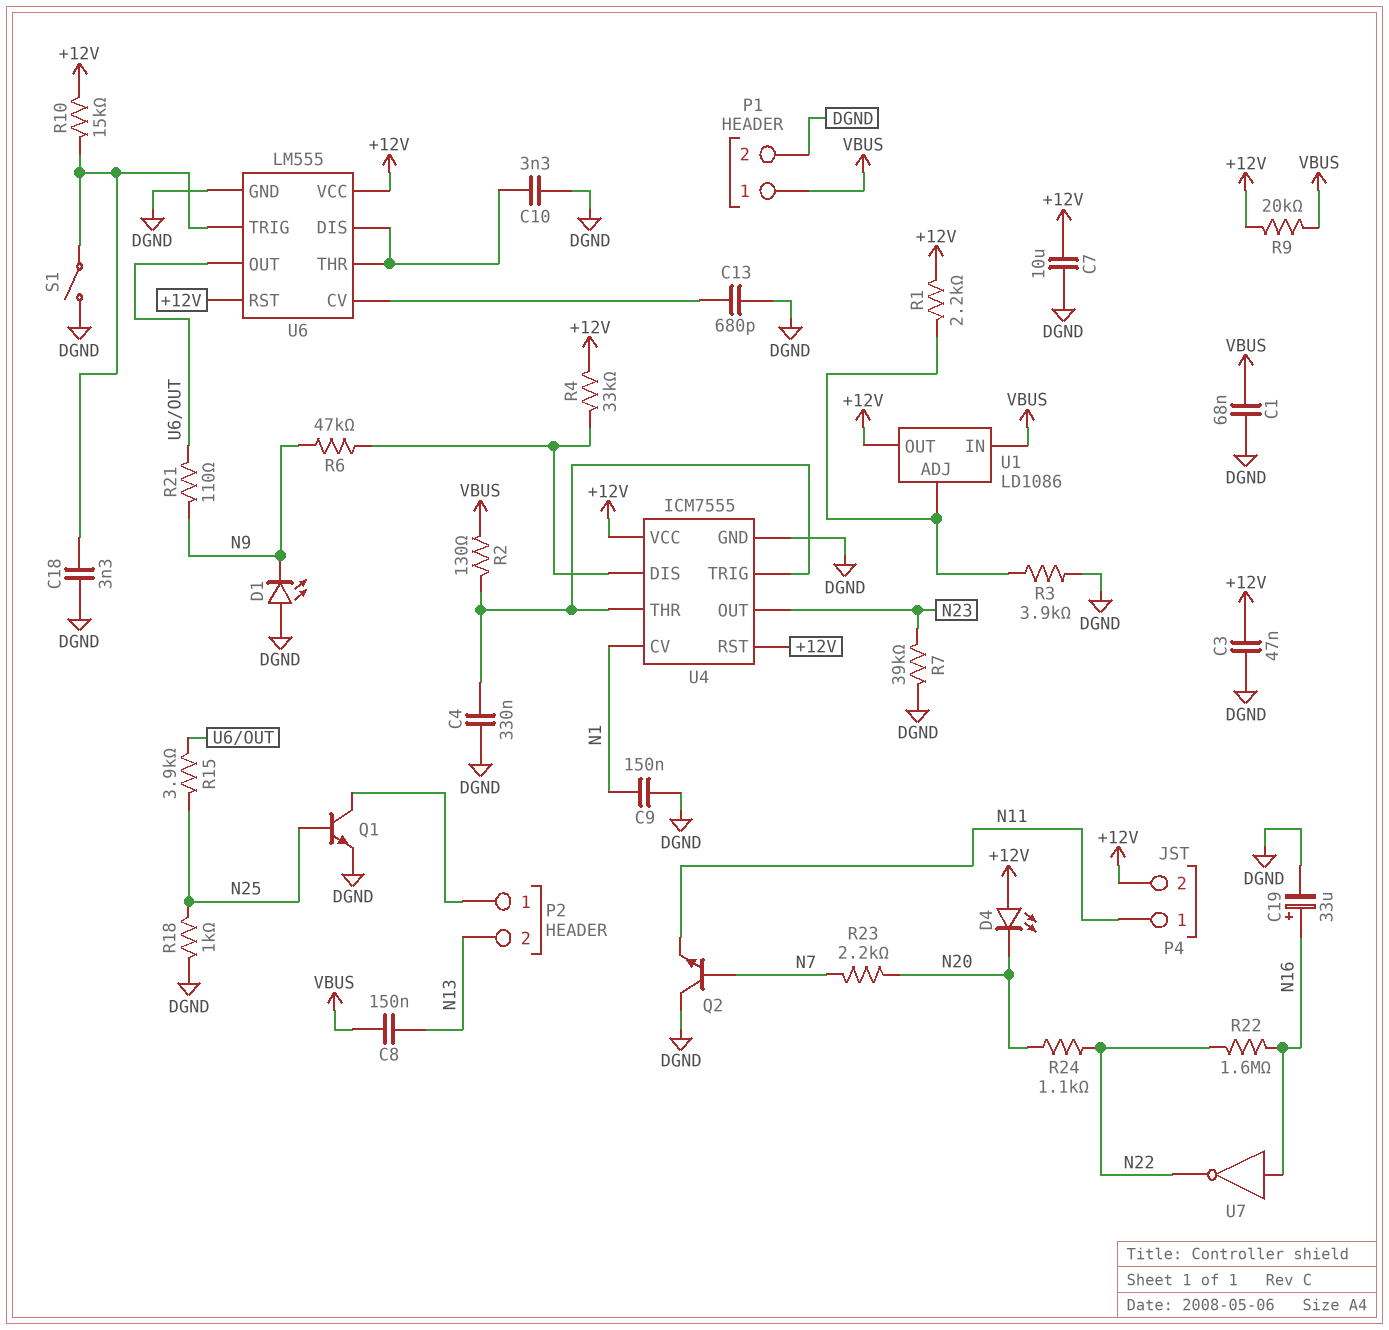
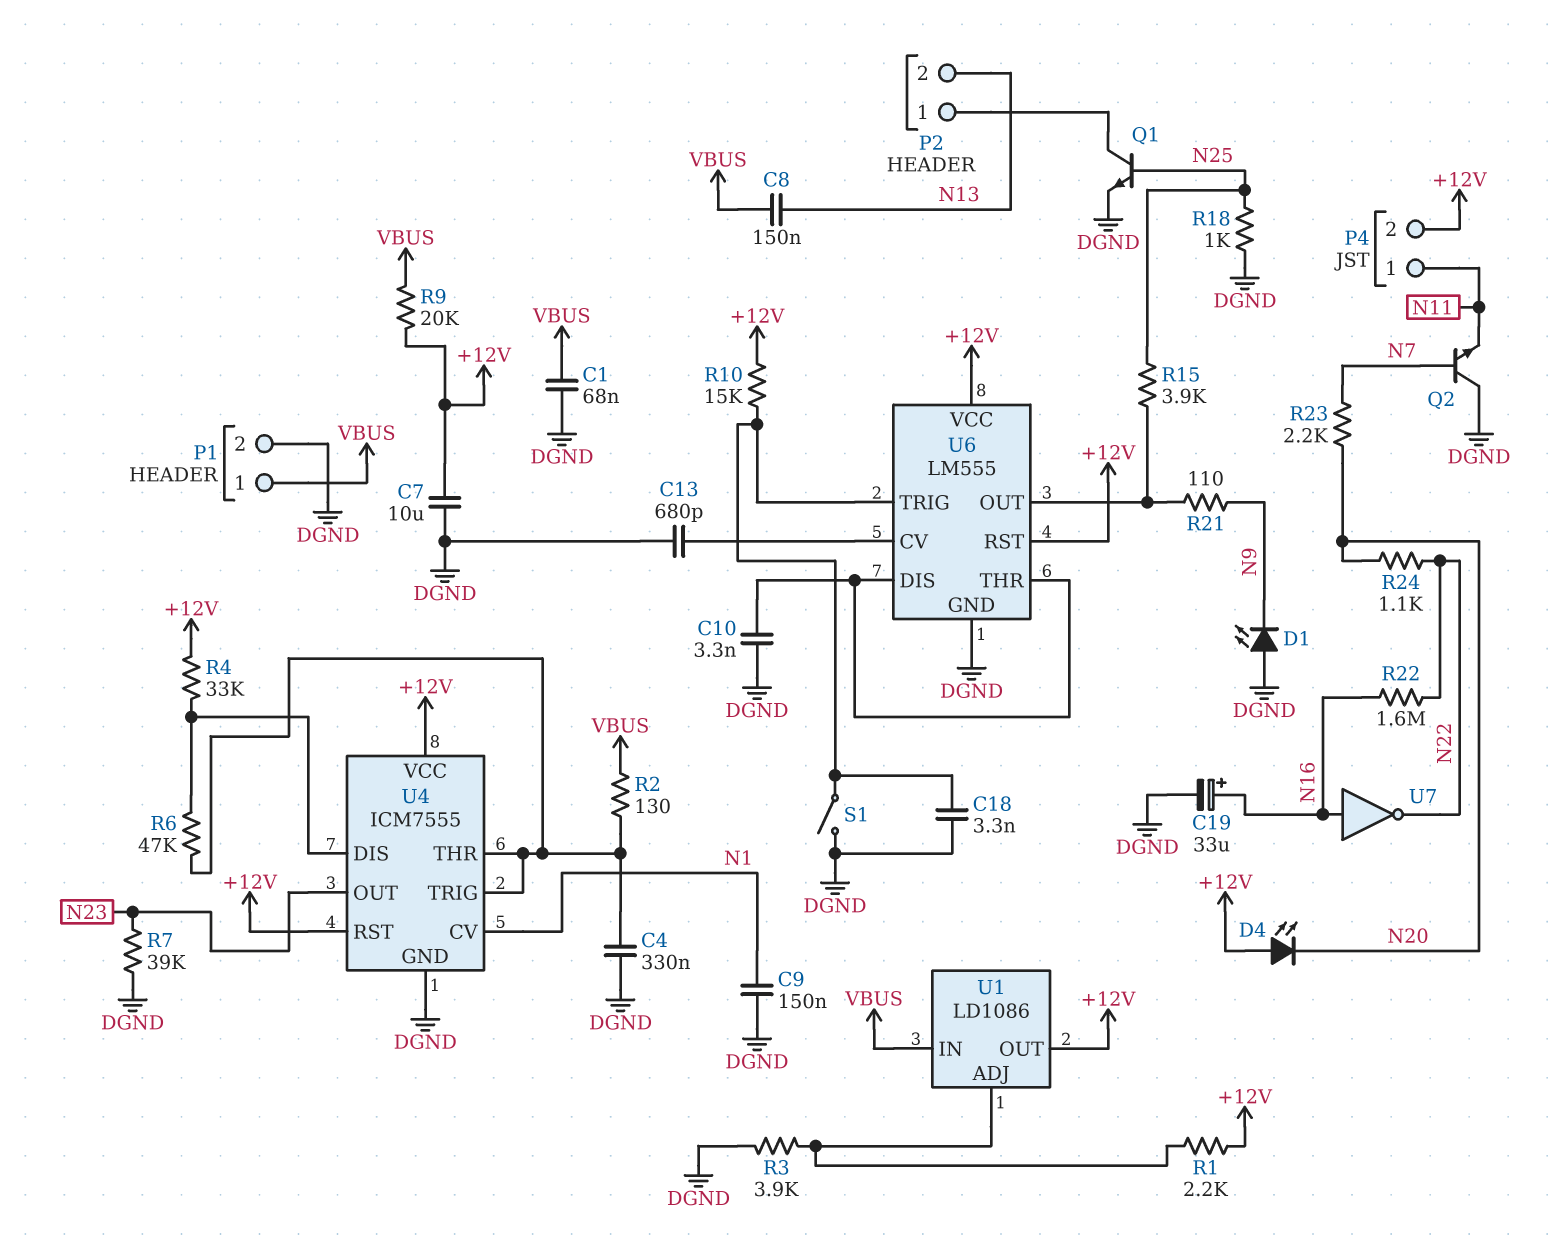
C3: 47nF (+12V, DGND) -> none
R6: 47k (N9, U4/DIS) -> 47k (U4/DIS, U4/THR)

